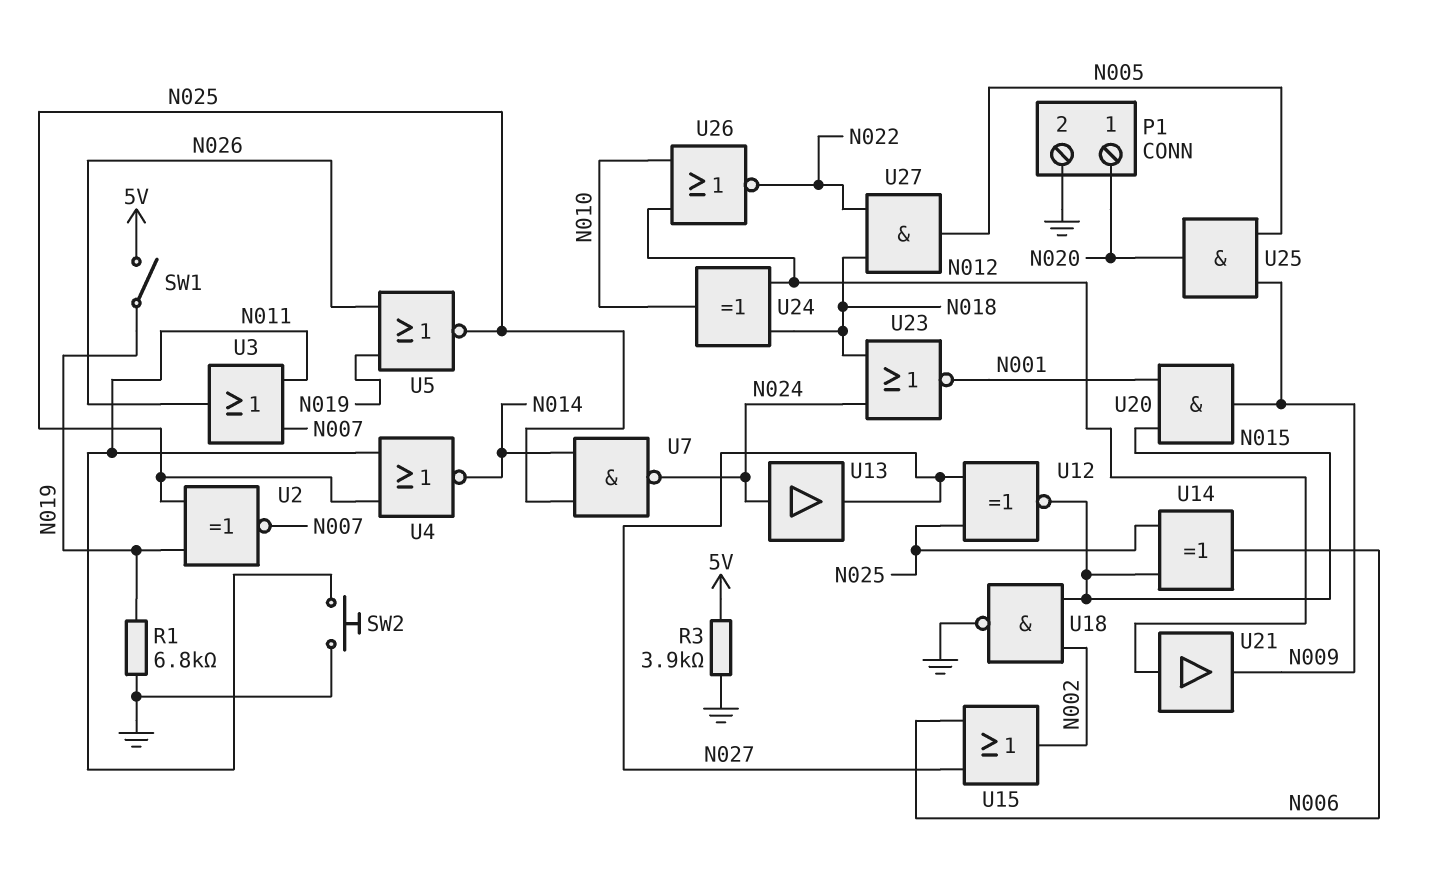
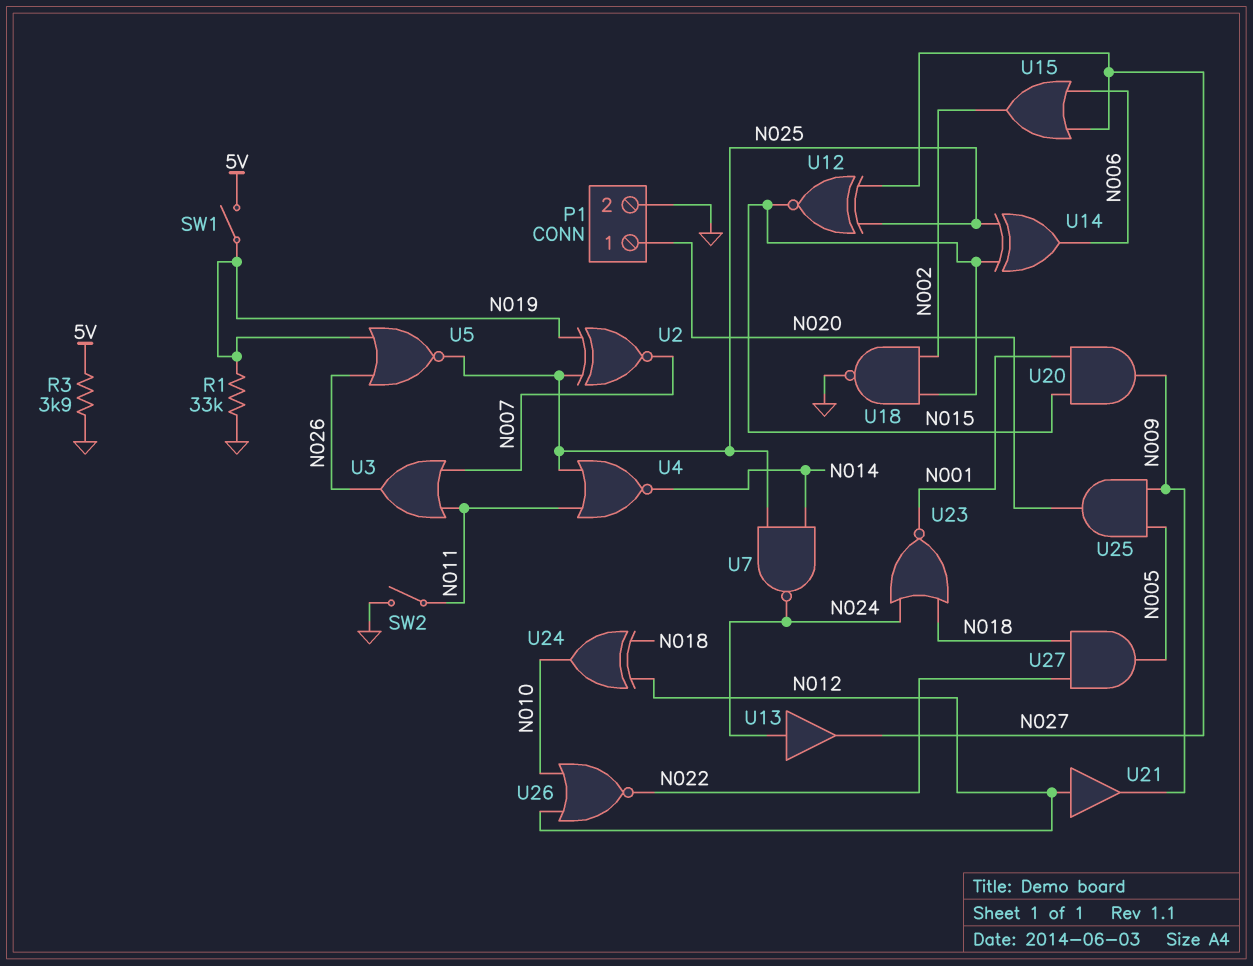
R1: 6.8k (GND, N019) -> 33k (GND, N019)
SW2: button (GND, N011) -> switch (GND, N011)

